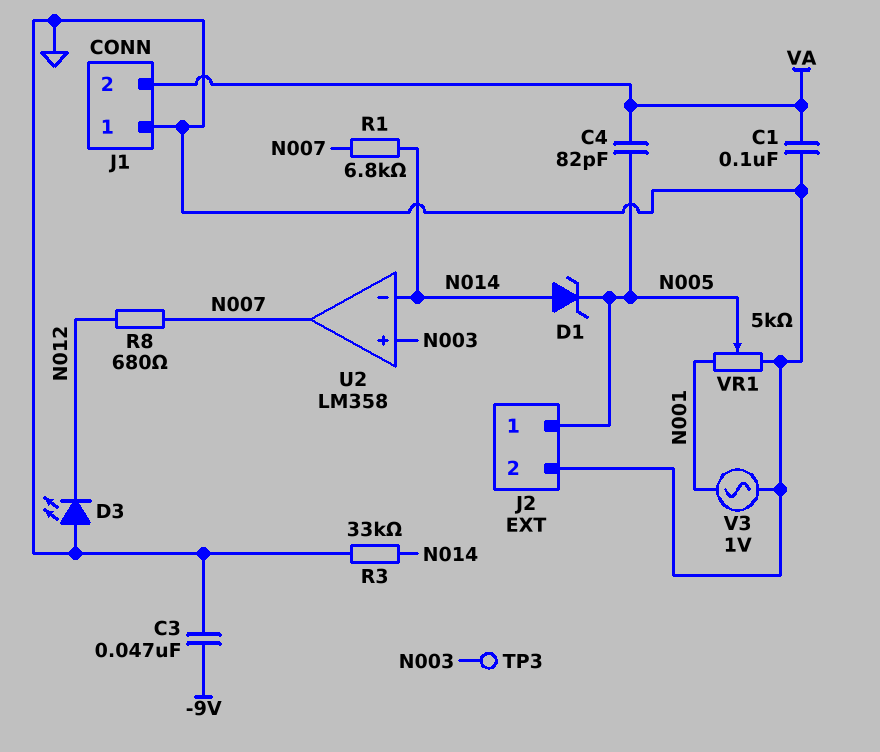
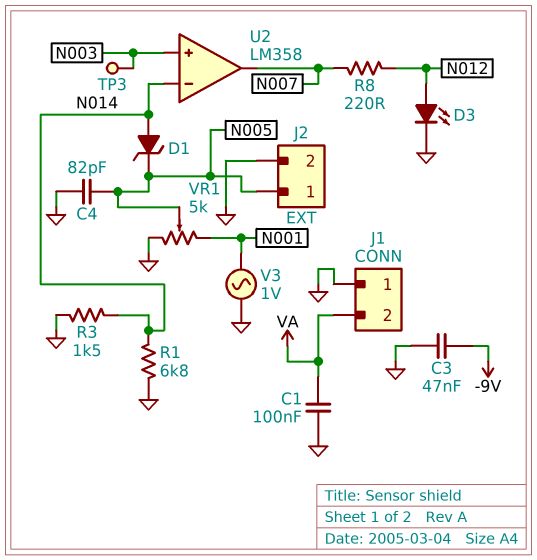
C4: 82pF (N005, VA) -> 82pF (GND, N005)
D3: LED (A GND, K N012) -> LED (A N012, K GND)
R1: 6.8k (N007, N014) -> 6.8k (GND, N014)
R3: 33k (GND, N014) -> 1.5k (GND, N014)
R8: 680 (N007, N012) -> 220 (N007, N012)

